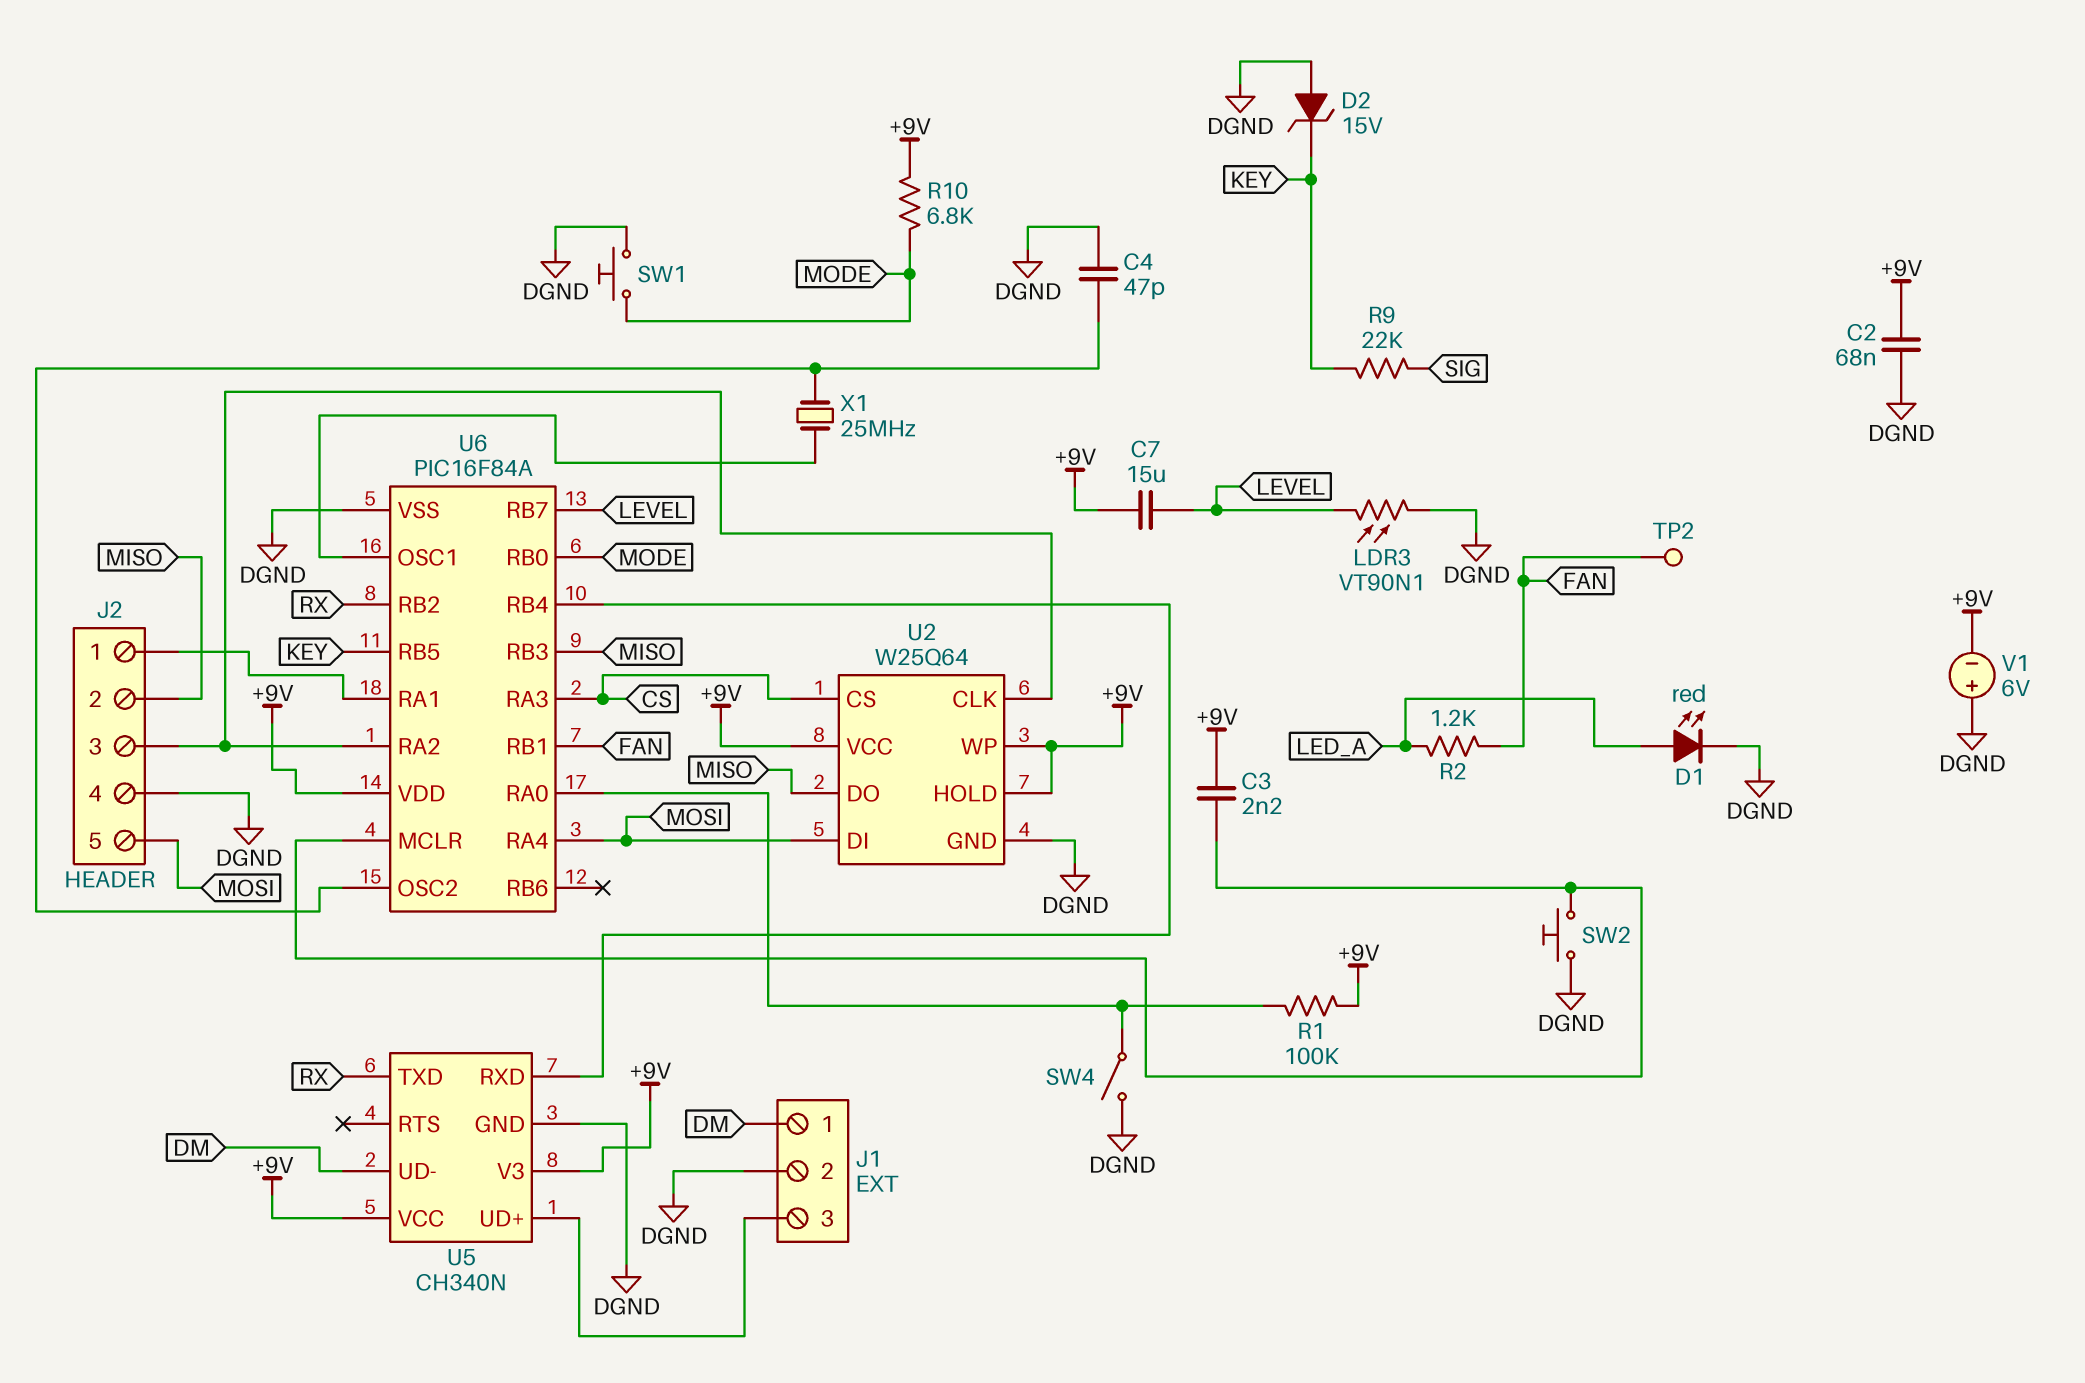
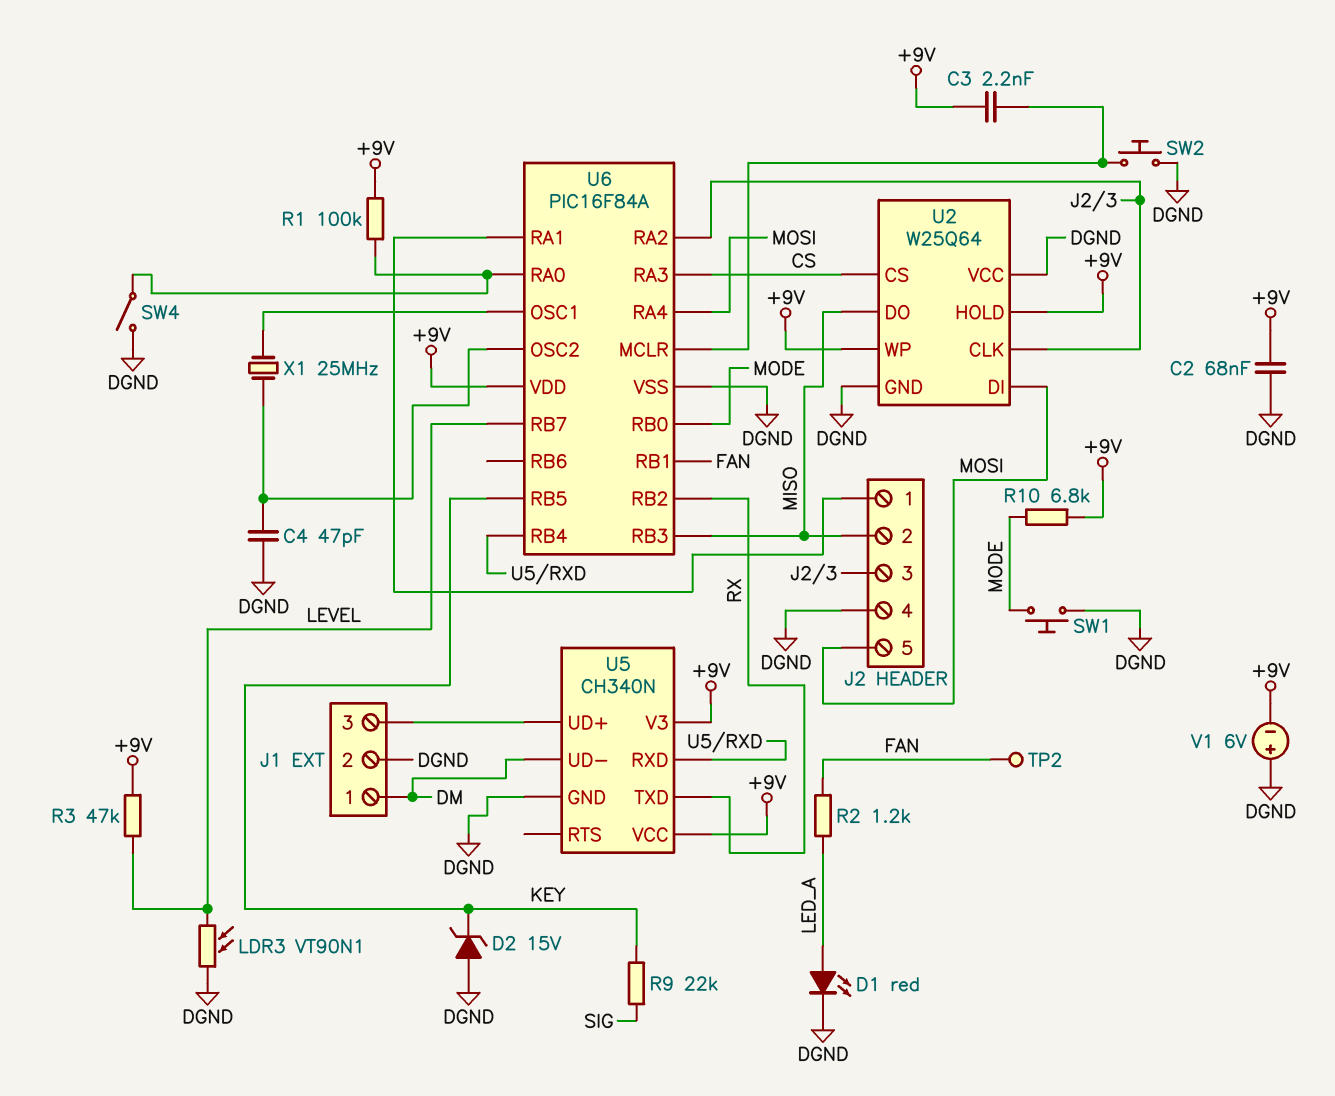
C7: 15uF (+9V, LEVEL) -> none
R3: none -> 47k (+9V, LEVEL)
U2 pin VCC: +9V -> DGND

